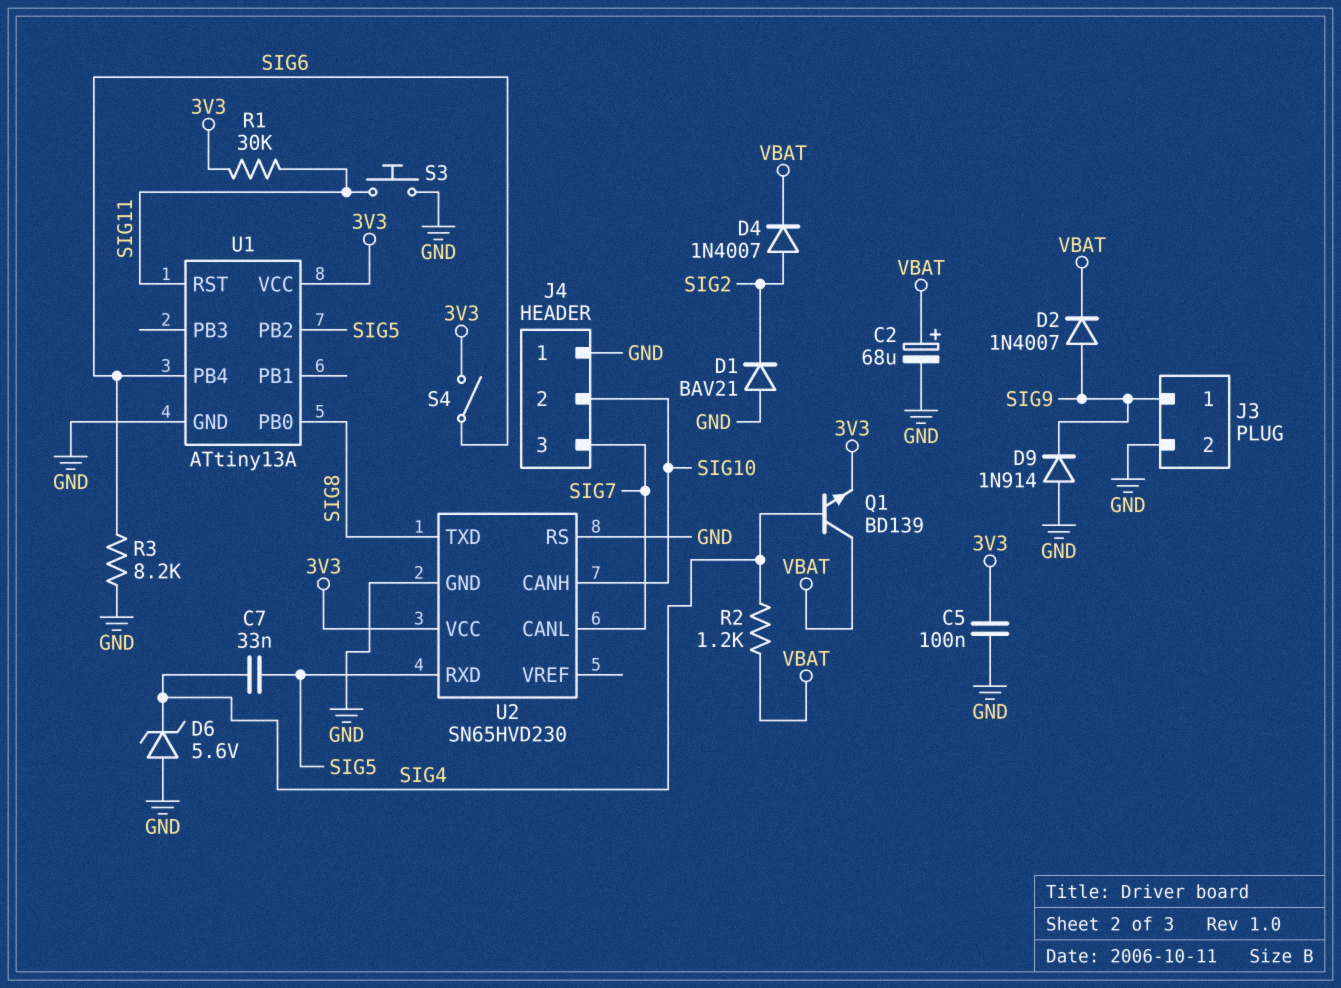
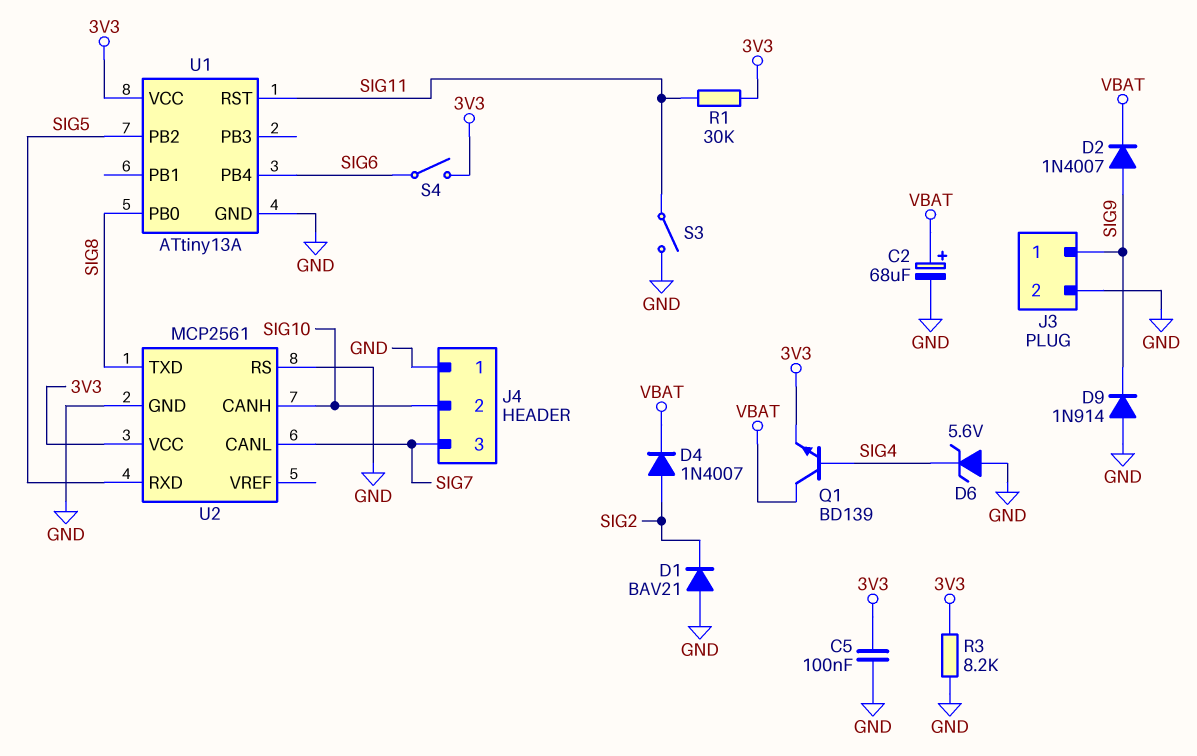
C7: 33nF (SIG4, SIG5) -> none
R2: 1.2k (SIG4, VBAT) -> none
R3: 8.2k (GND, SIG6) -> 8.2k (3V3, GND)
S3: button (GND, SIG11) -> switch (GND, SIG11)
U2: SN65HVD230 -> MCP2561

